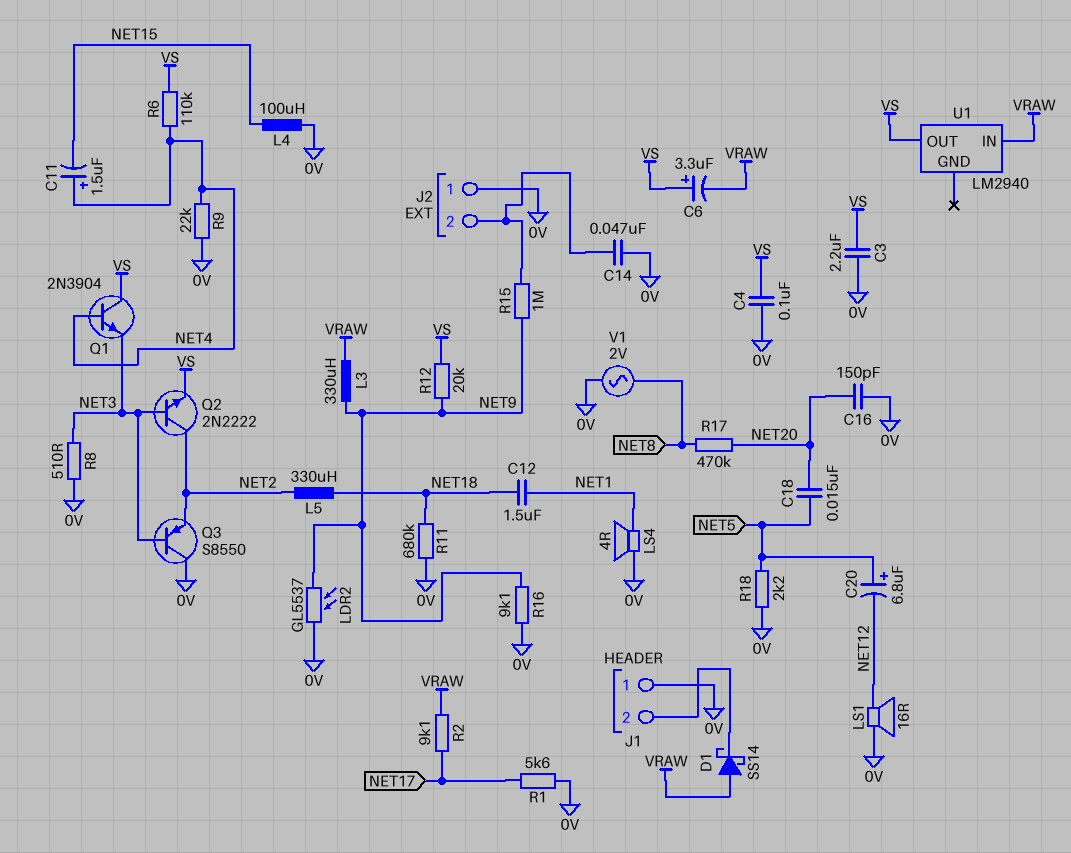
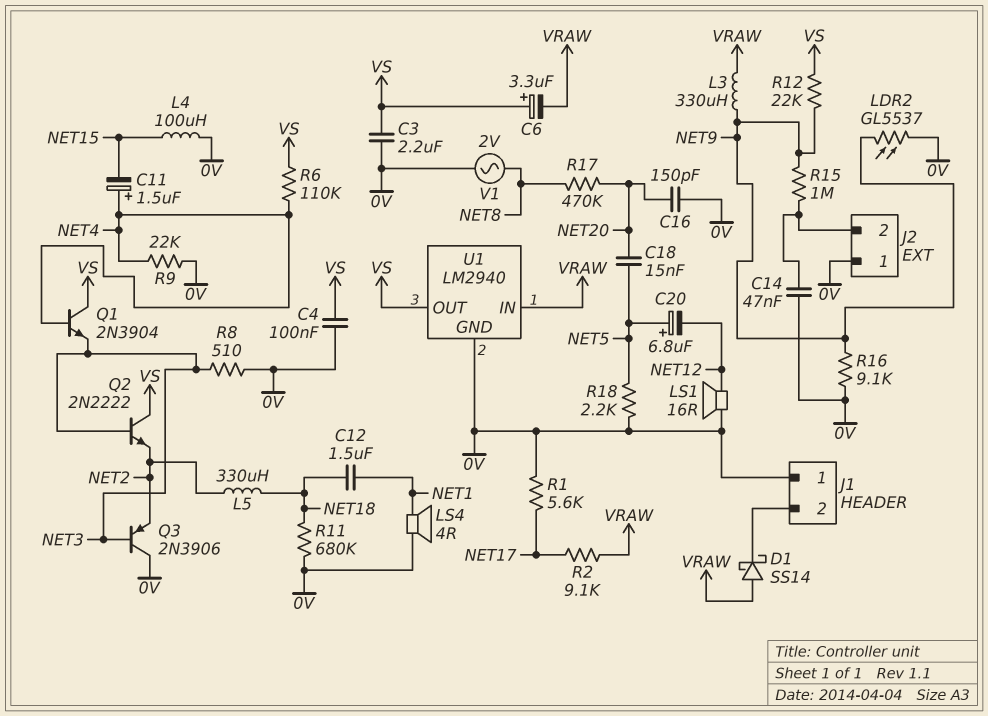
Q2: NPN 2N2222 (B NET3, C NET2, E VS) -> NPN 2N2222 (B NET3, C VS, E NET2)
Q3: PNP S8550 (B NET3, C 0V, E NET2) -> PNP 2N3906 (B NET3, C 0V, E NET2)
R12: 20k (NET9, VS) -> 22k (NET9, VS)
U1 pin GND: none -> 0V

